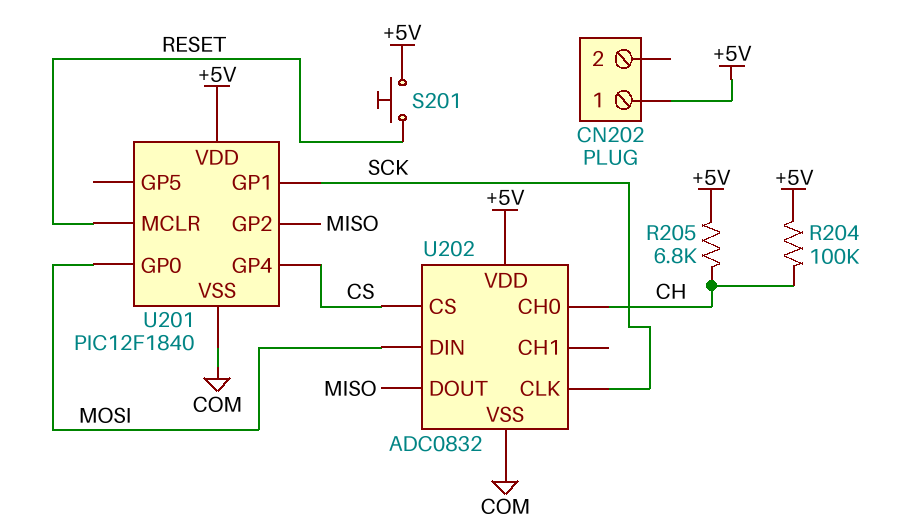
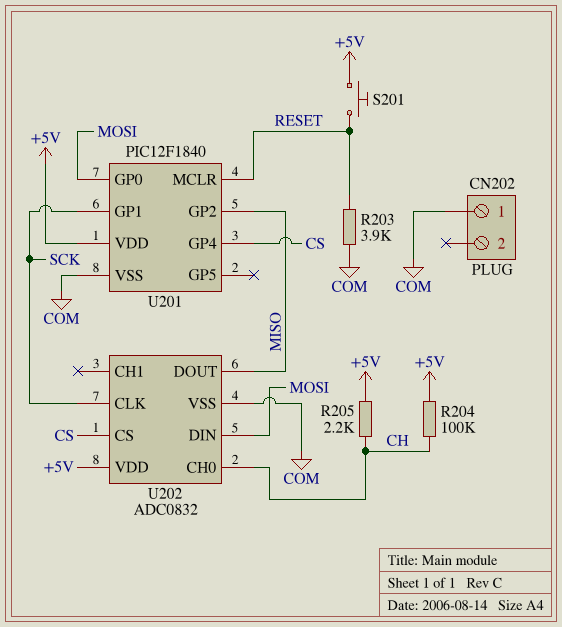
CN202 pin 1: +5V -> COM
R203: none -> 3.9k (COM, RESET)
R205: 6.8k (+5V, CH) -> 2.2k (+5V, CH)

